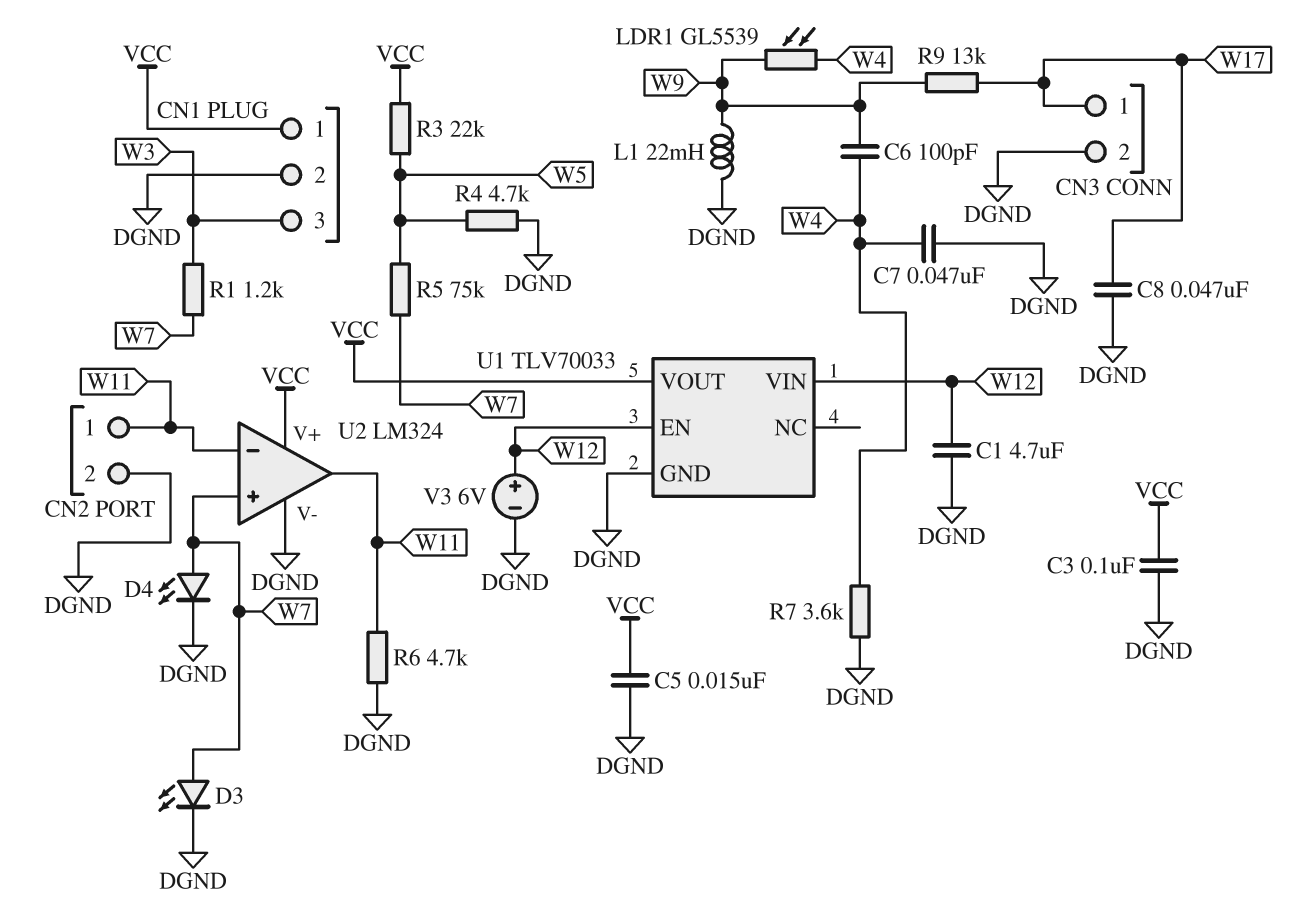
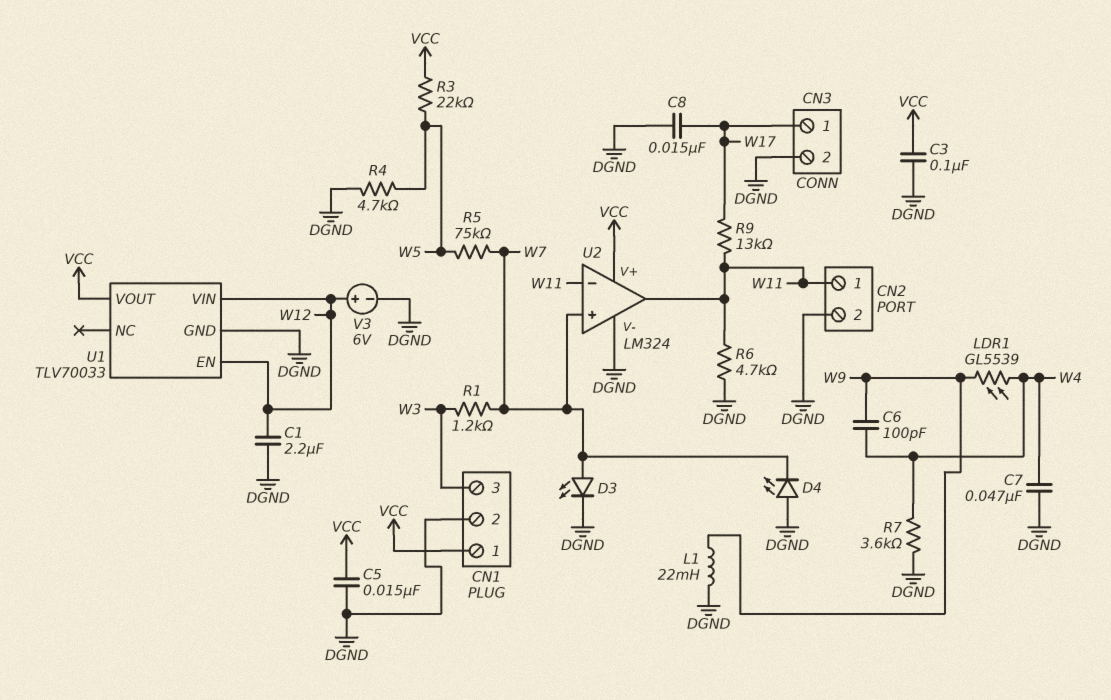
C1: 4.7uF (DGND, W12) -> 2.2uF (DGND, W12)
C8: 47nF (DGND, W17) -> 15nF (DGND, W17)
D4: LED (A W7, K DGND) -> LED (A DGND, K W7)
R9: 13k (W9, W17) -> 13k (W11, W17)

